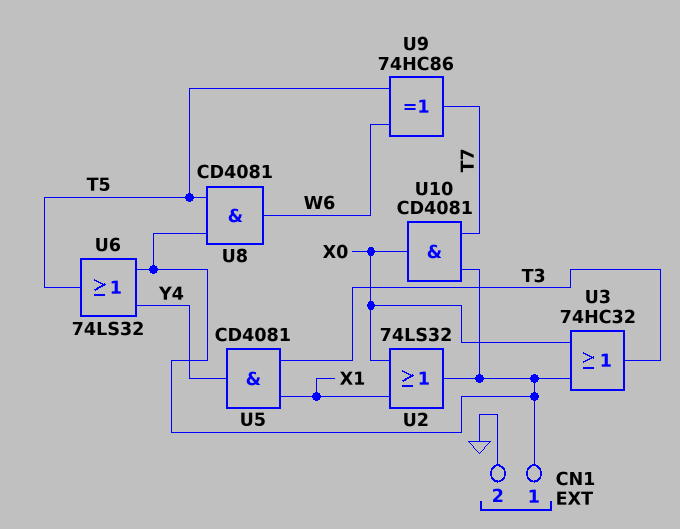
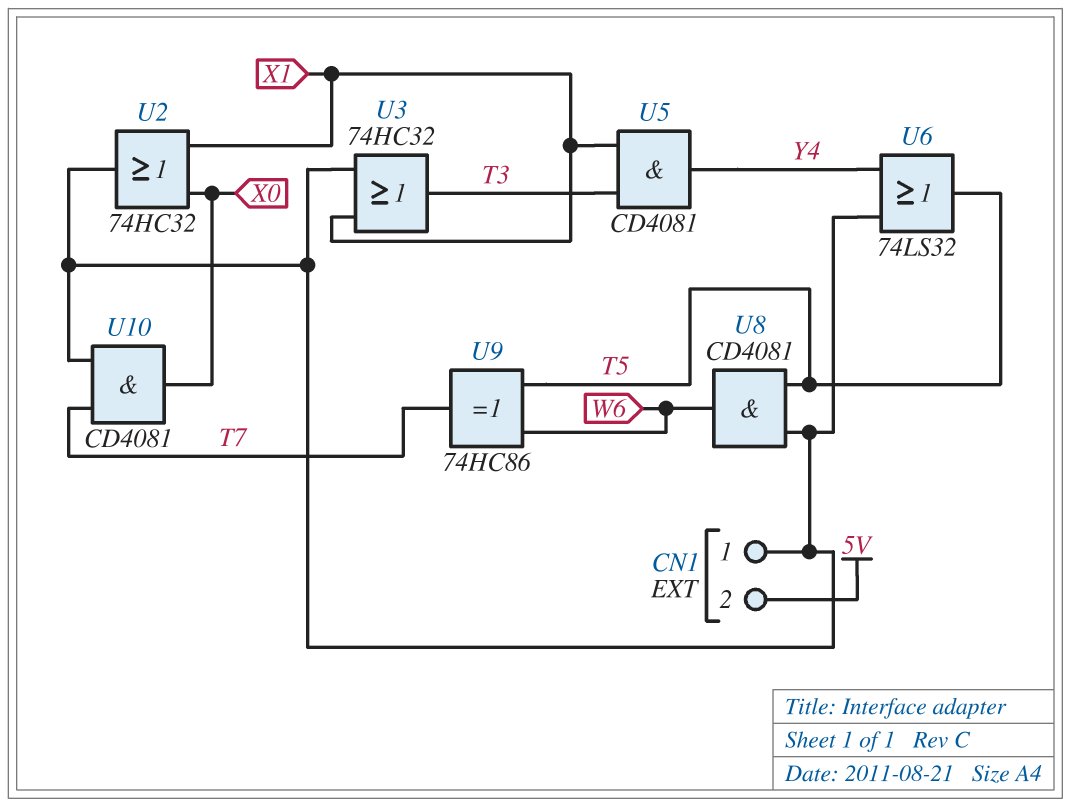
CN1 pin 2: GND -> 5V
U2: OR 74LS32 (in X0, in X1, out CN1/1) -> OR 74HC32 (in X0, in X1, out CN1/1)
U3: OR 74HC32 (in CN1/1, in X0, out T3) -> OR 74HC32 (in CN1/1, in X1, out T3)

